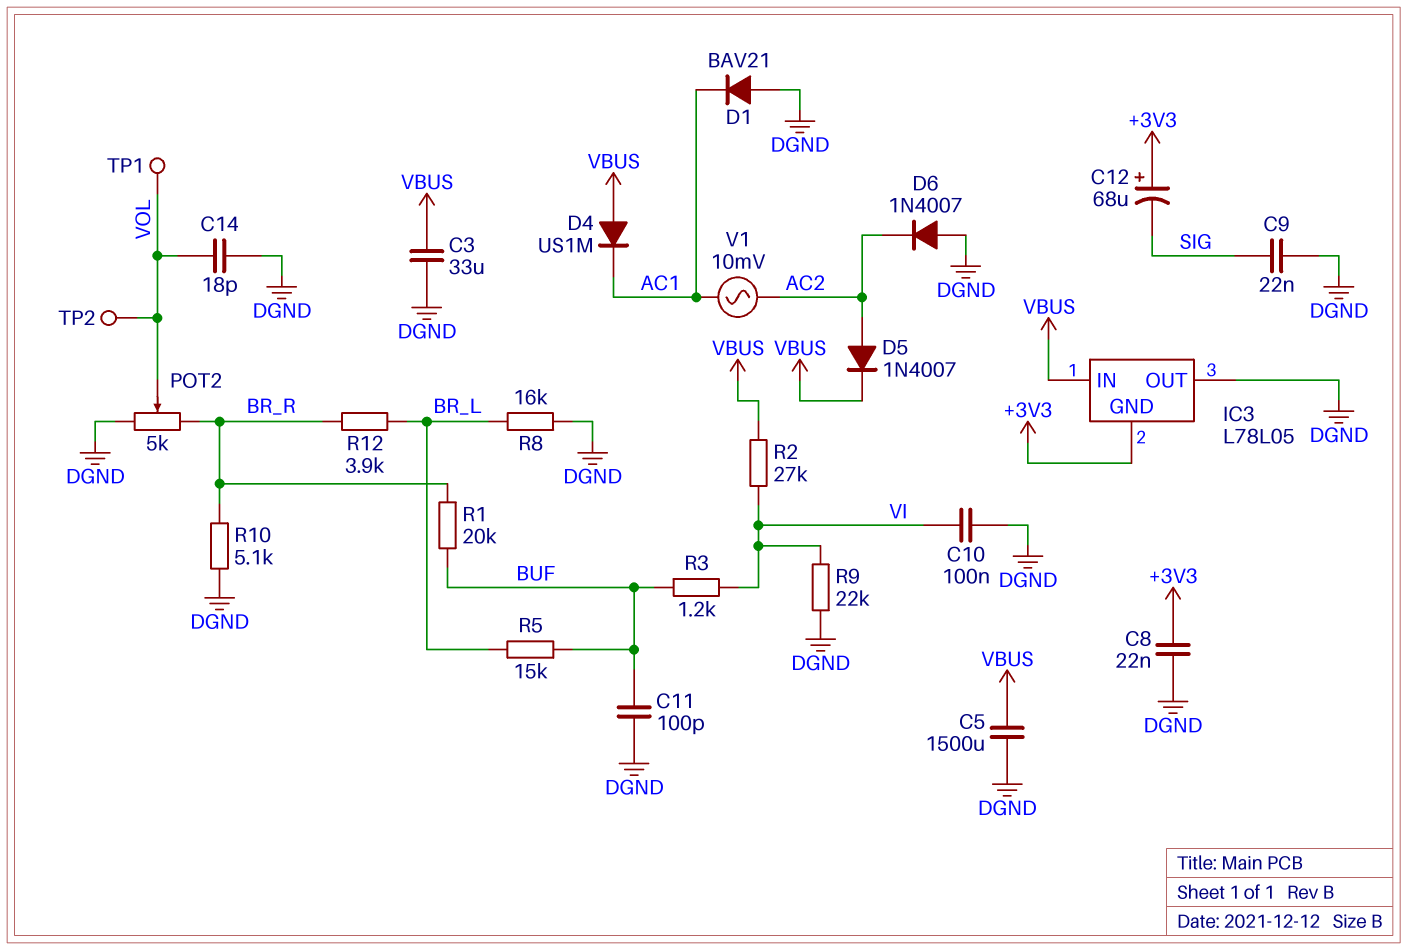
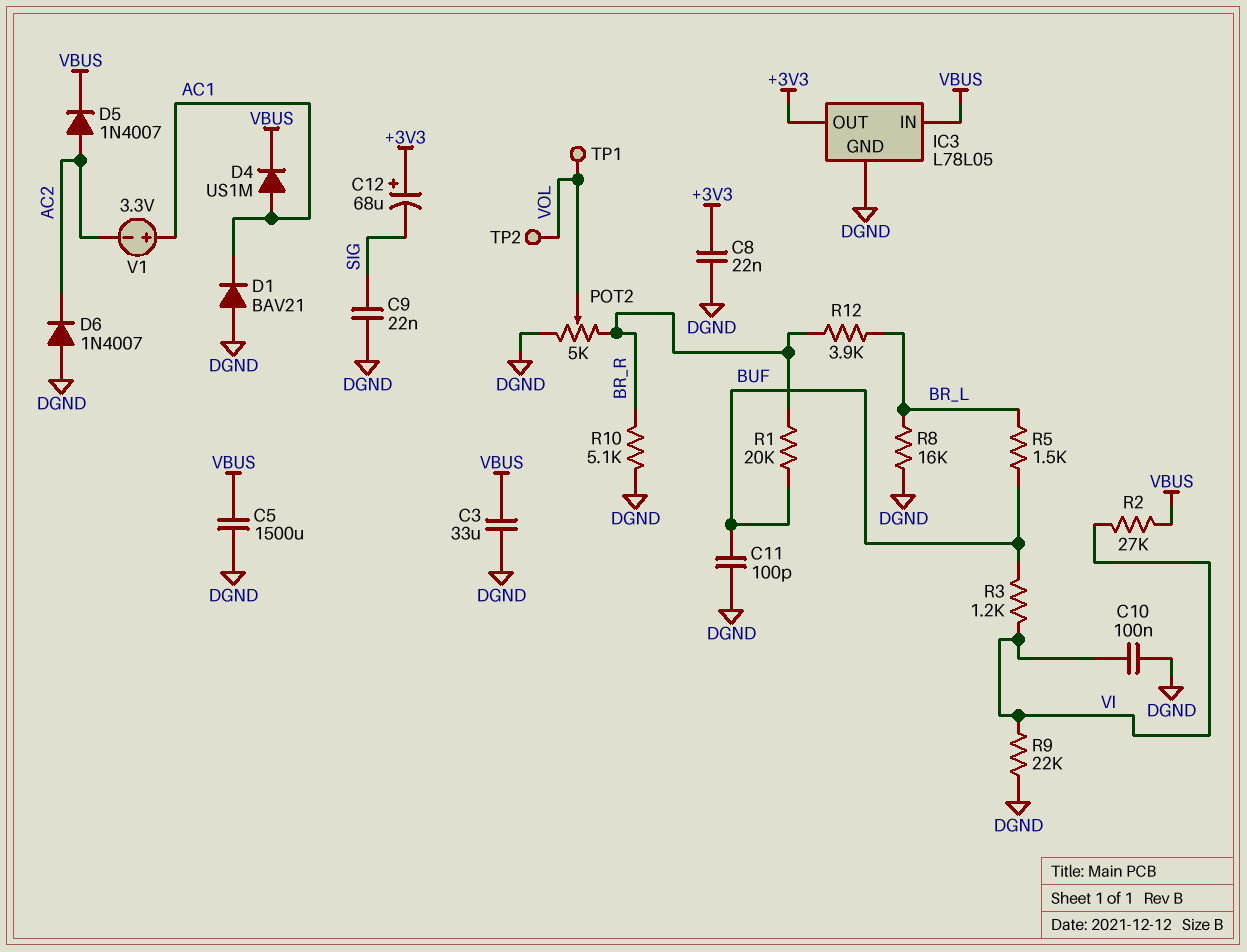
C14: 18pF (DGND, VOL) -> none
D4: diode US1M (A VBUS, K AC1) -> diode US1M (A AC1, K VBUS)
IC3 pin GND: +3V3 -> DGND
IC3 pin OUT: DGND -> +3V3
R5: 15k (BR_L, BUF) -> 1.5k (BR_L, BUF)
V1: AC 10mV (AC1, AC2) -> 3.3V (plus AC1, minus AC2)

